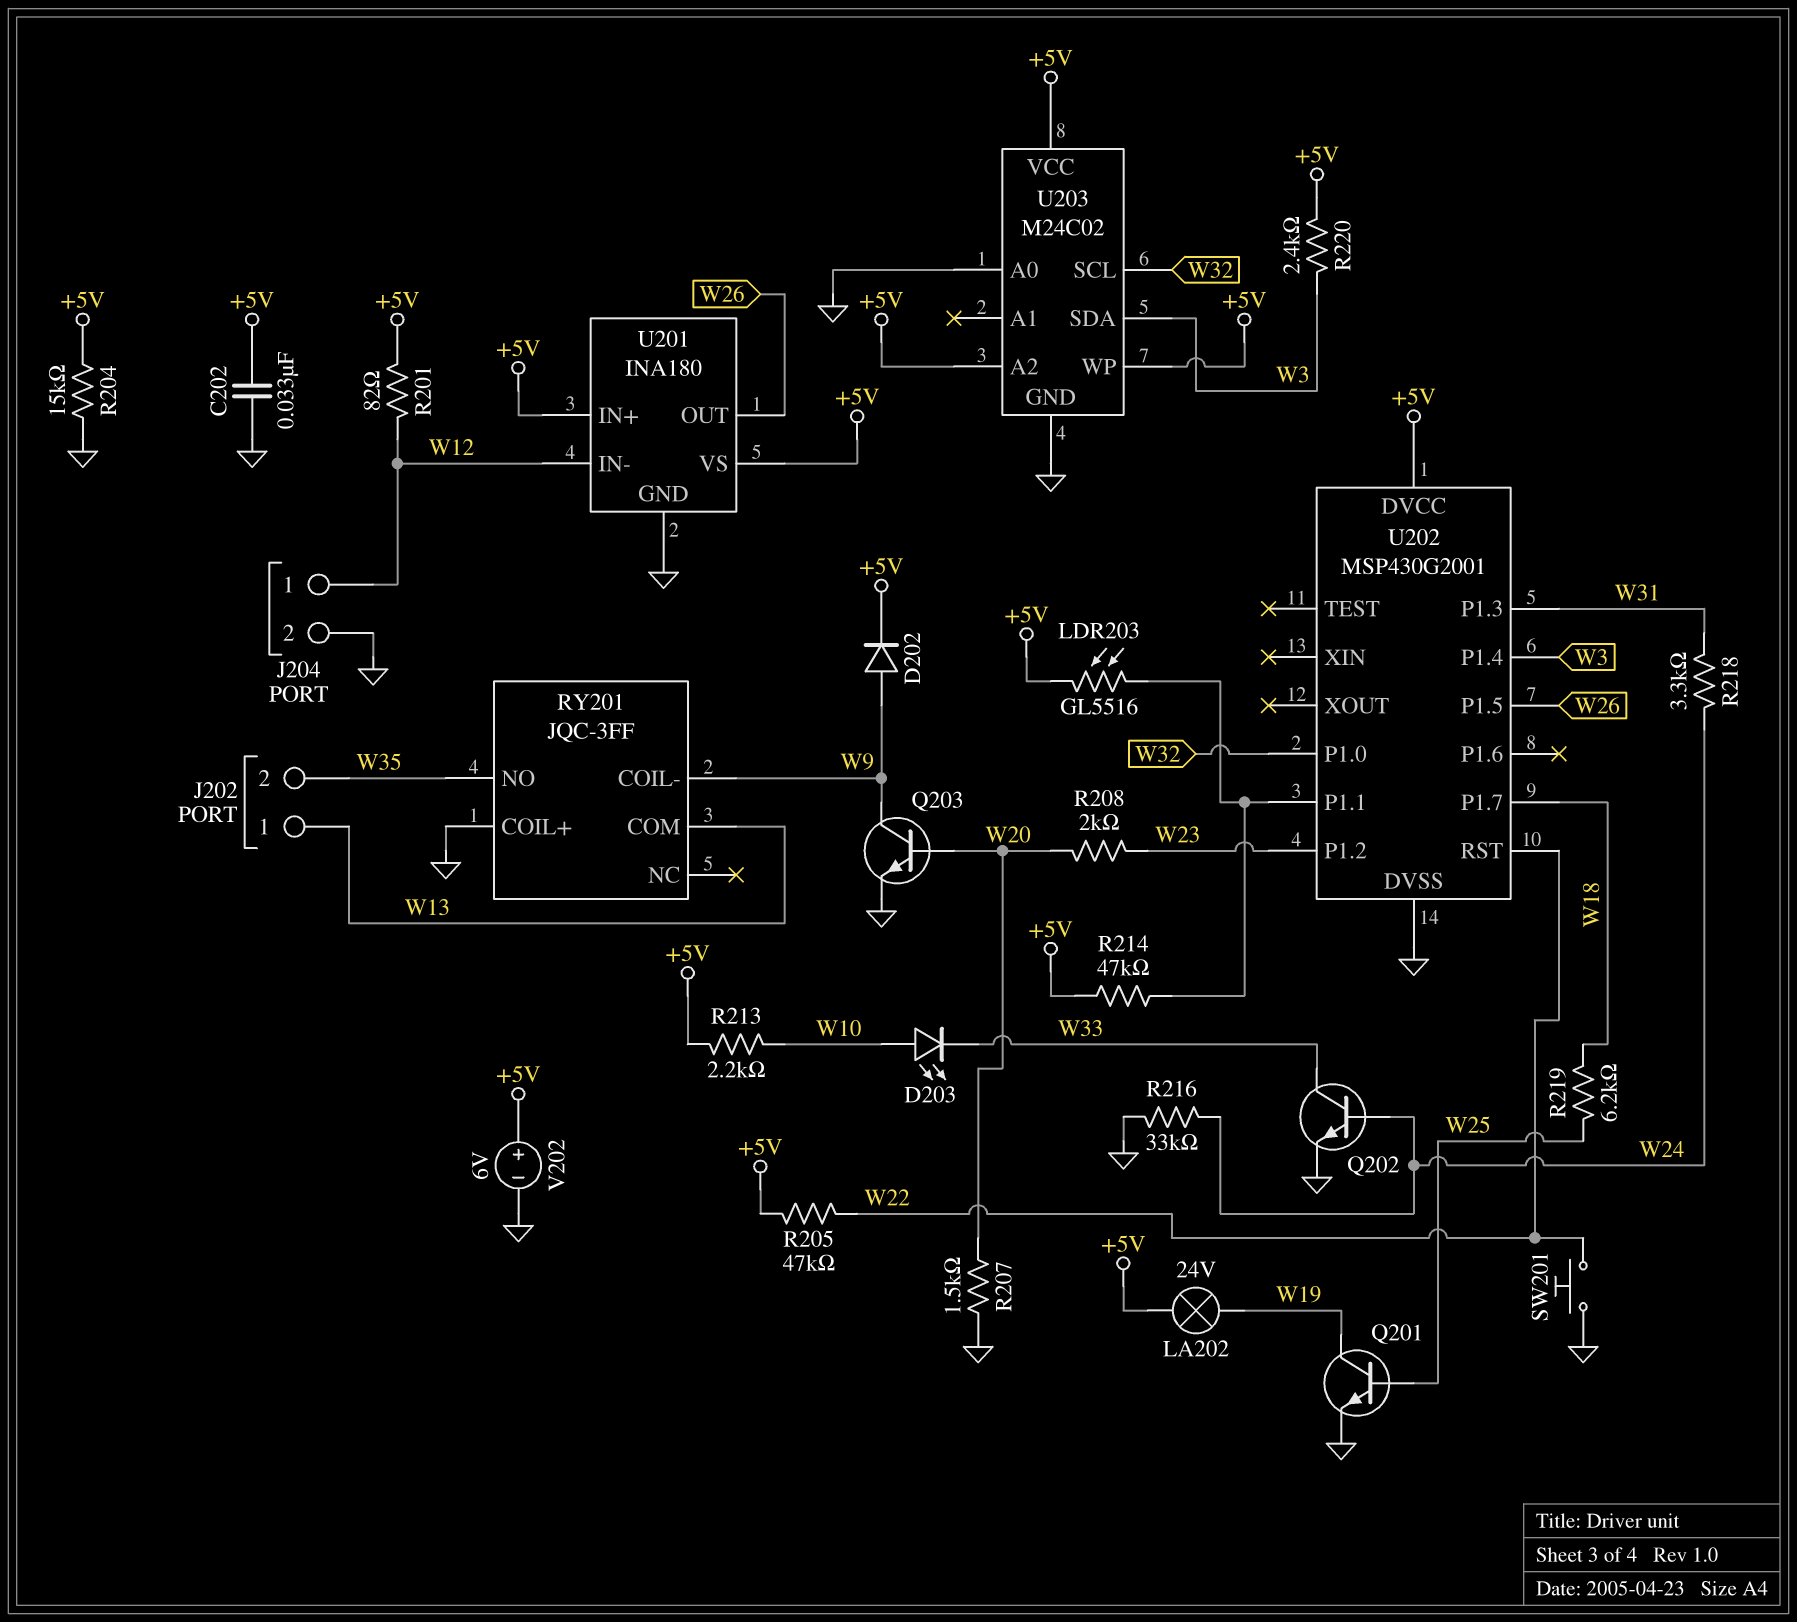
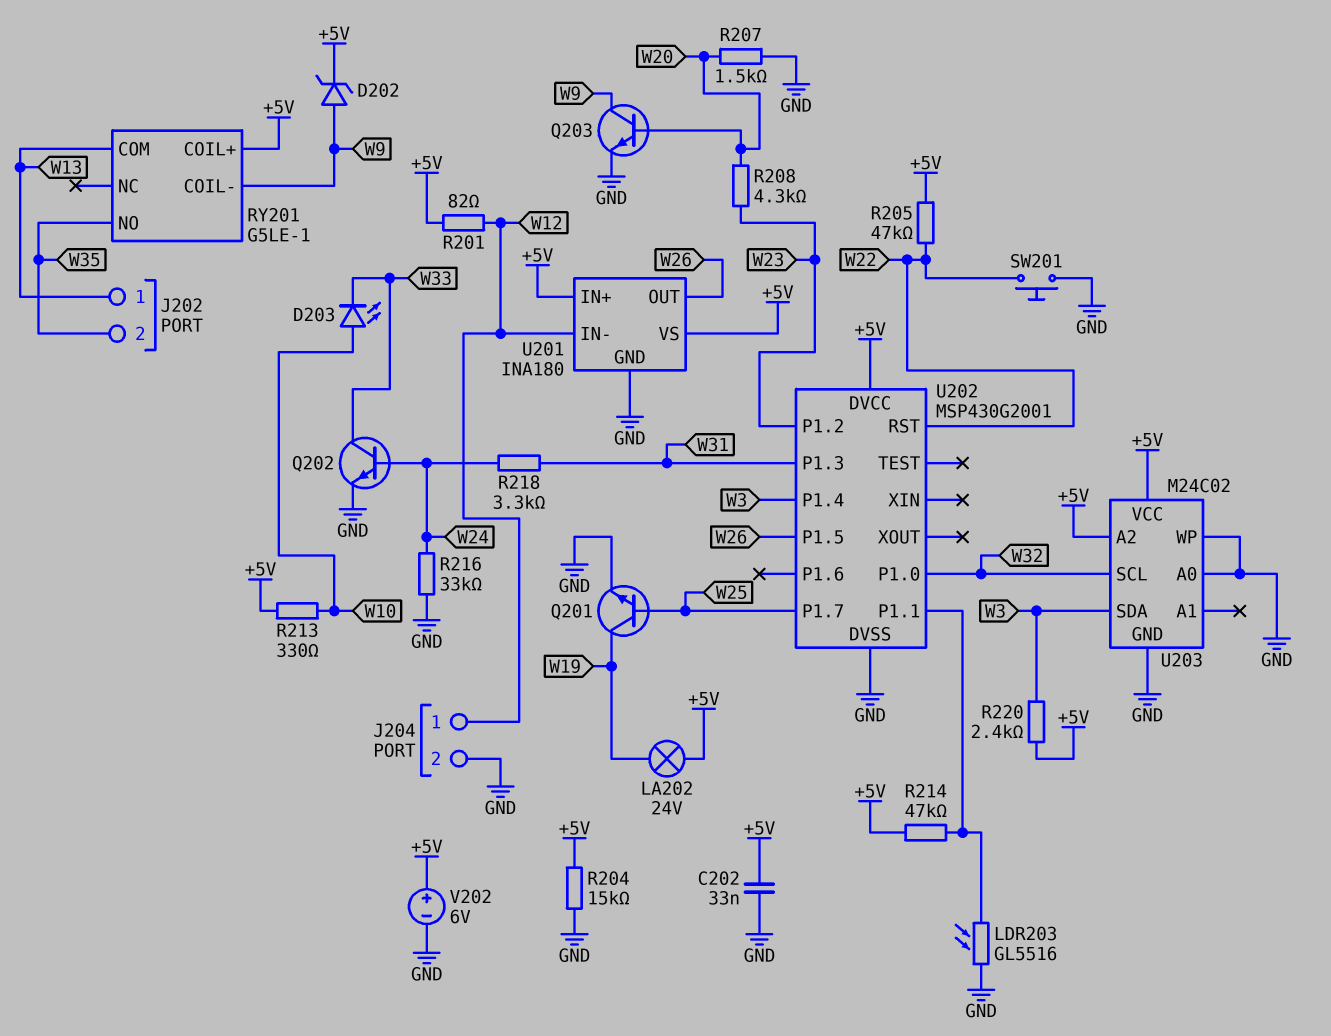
D202: diode (A W9, K +5V) -> zener (A W9, K +5V)
LDR203: GL5516 (+5V, U202/P1.1) -> GL5516 (GND, U202/P1.1)
R208: 2k (W20, W23) -> 4.3k (W20, W23)
R213: 2.2k (+5V, W10) -> 330 (+5V, W10)
R219: 6.2k (W18, W25) -> none
RY201: JQC-3FF -> G5LE-1
RY201 pin COIL+: GND -> +5V
U202 pin P1.7: W18 -> W25
U203 pin WP: +5V -> GND

